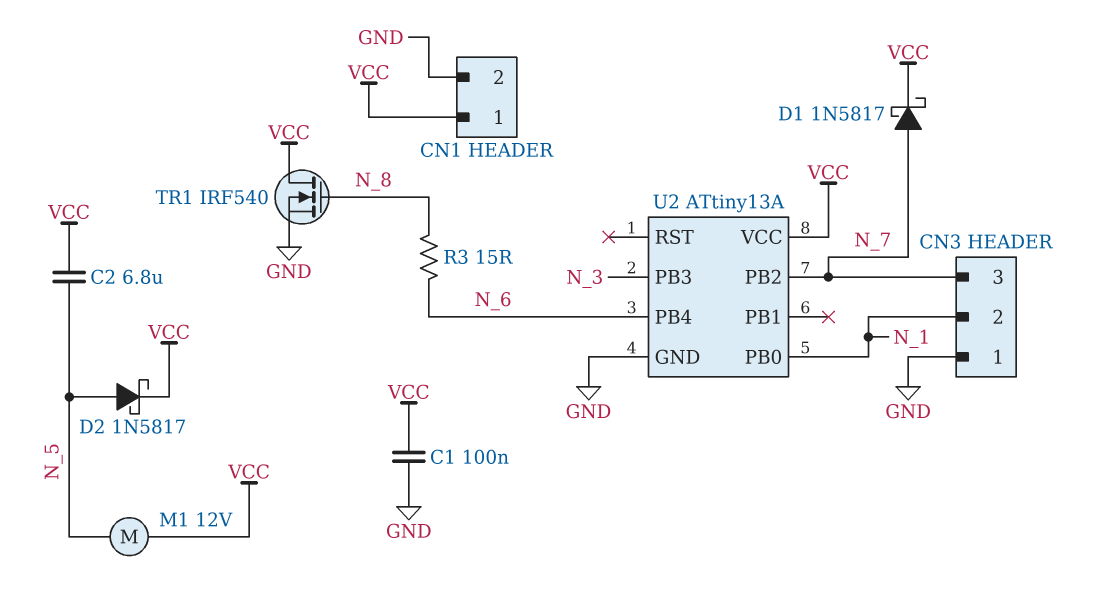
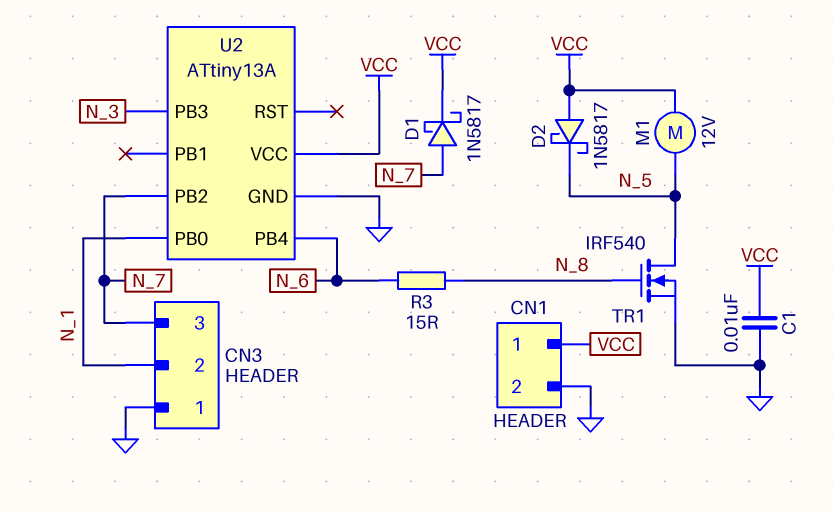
C1: 100nF (GND, VCC) -> 10nF (GND, VCC)
C2: 6.8uF (N_5, VCC) -> none
D2: schottky 1N5817 (A N_5, K VCC) -> schottky 1N5817 (A VCC, K N_5)
TR1: NMOS IRF540 (G N_8, D VCC, S GND) -> NMOS IRF540 (G N_8, D N_5, S GND)

